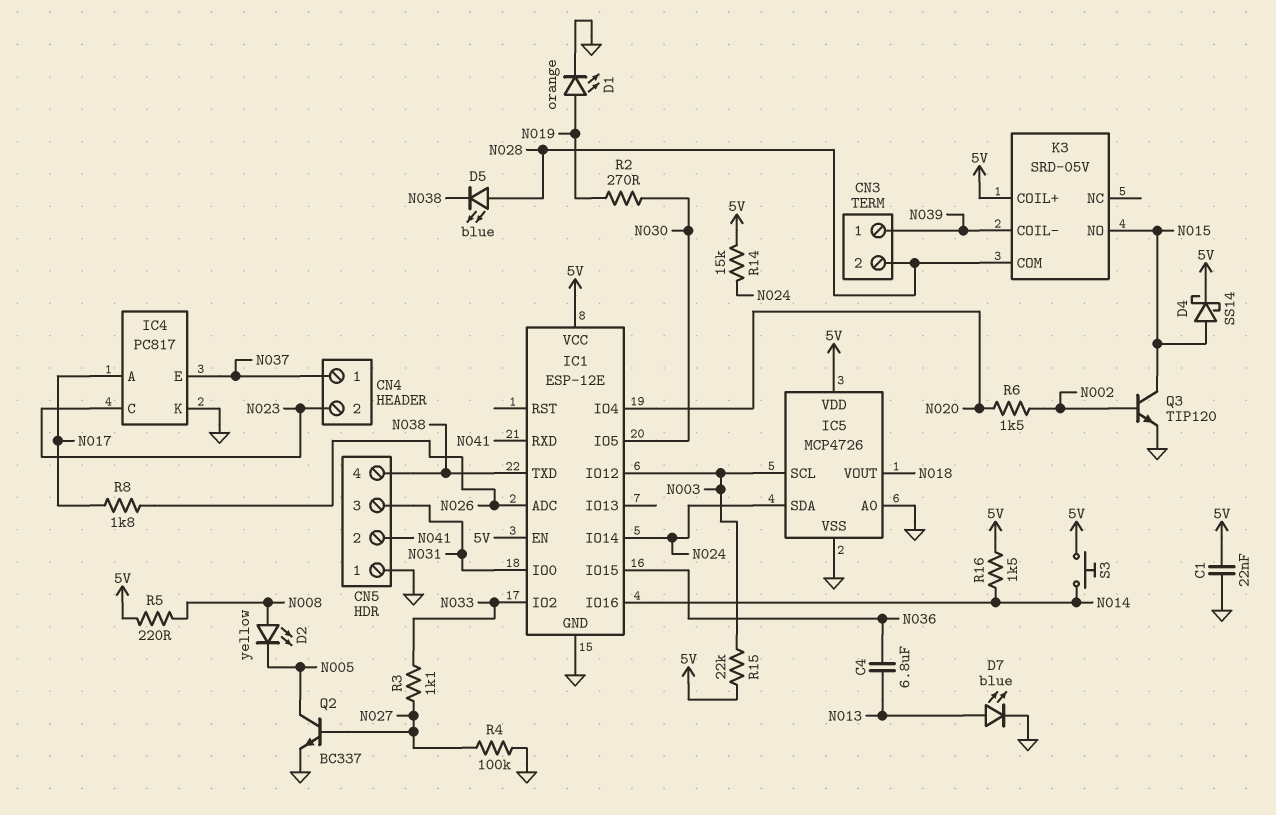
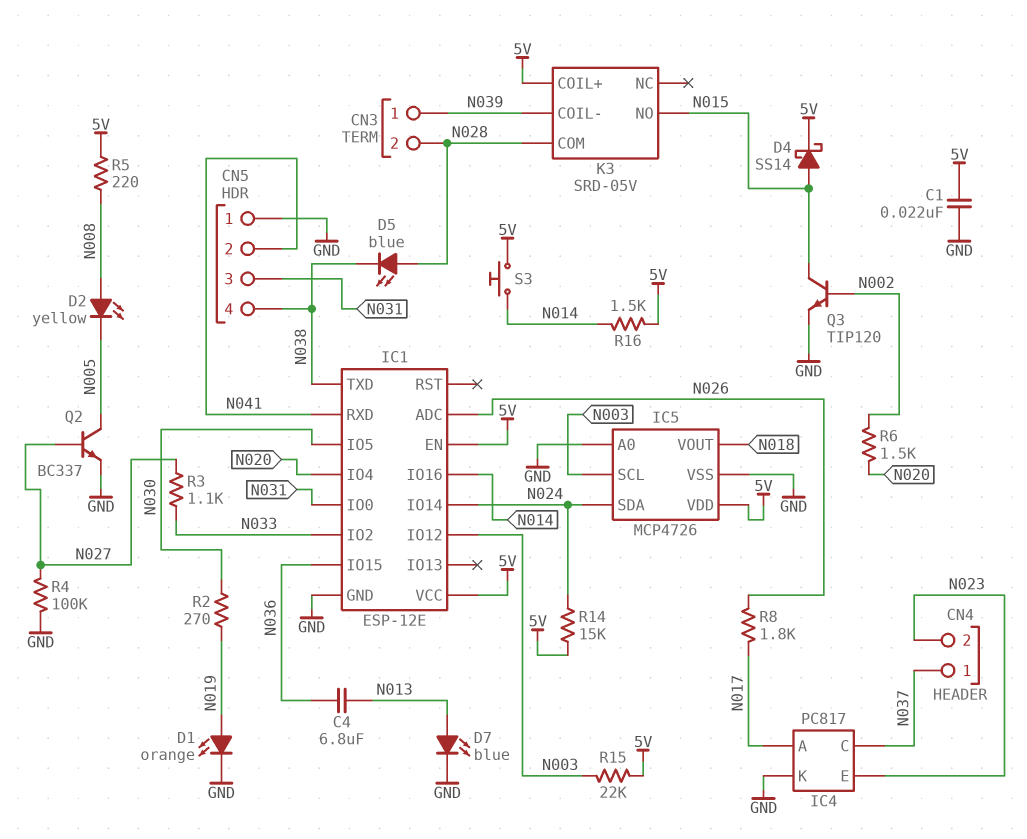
IC4 pin C: N023 -> N037
IC4 pin E: N037 -> N023

